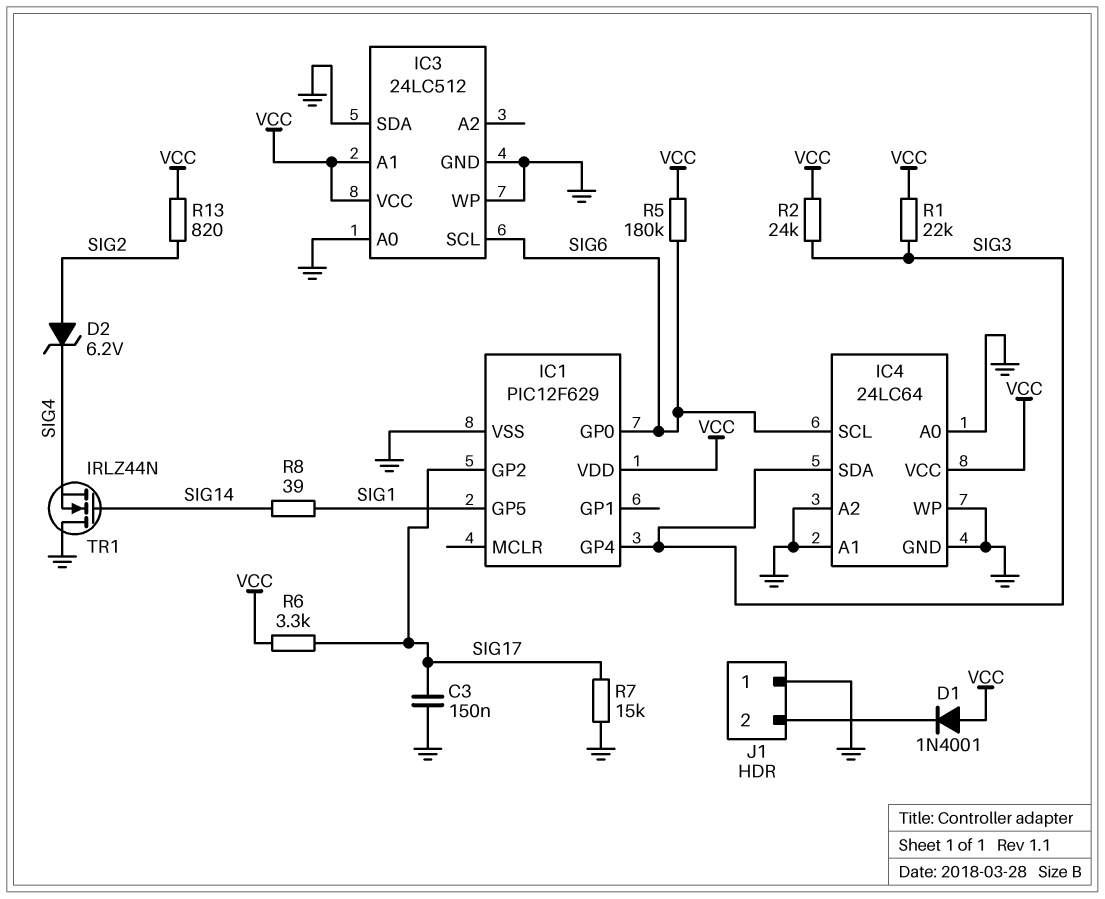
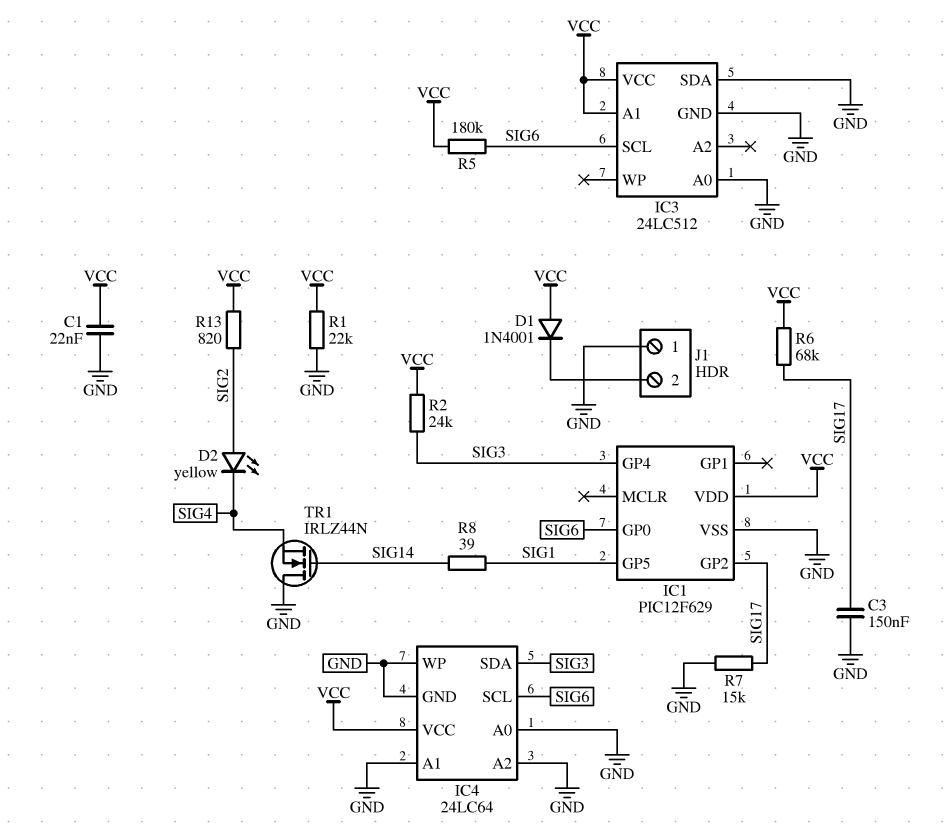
C1: none -> 22nF (GND, VCC)
D2: zener 6.2V (A SIG2, K SIG4) -> LED yellow (A SIG2, K SIG4)
IC3 pin WP: GND -> none
R1: 22k (SIG3, VCC) -> 22k (GND, VCC)
R6: 3.3k (SIG17, VCC) -> 68k (SIG17, VCC)

